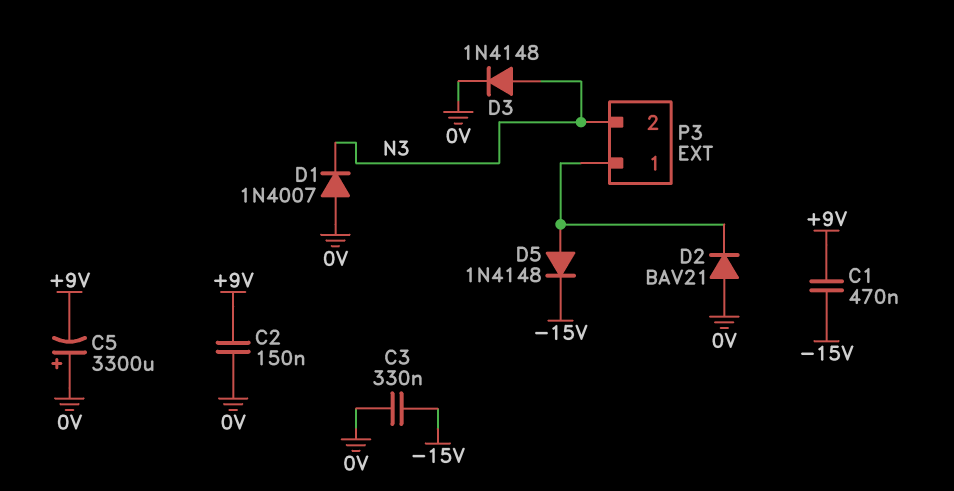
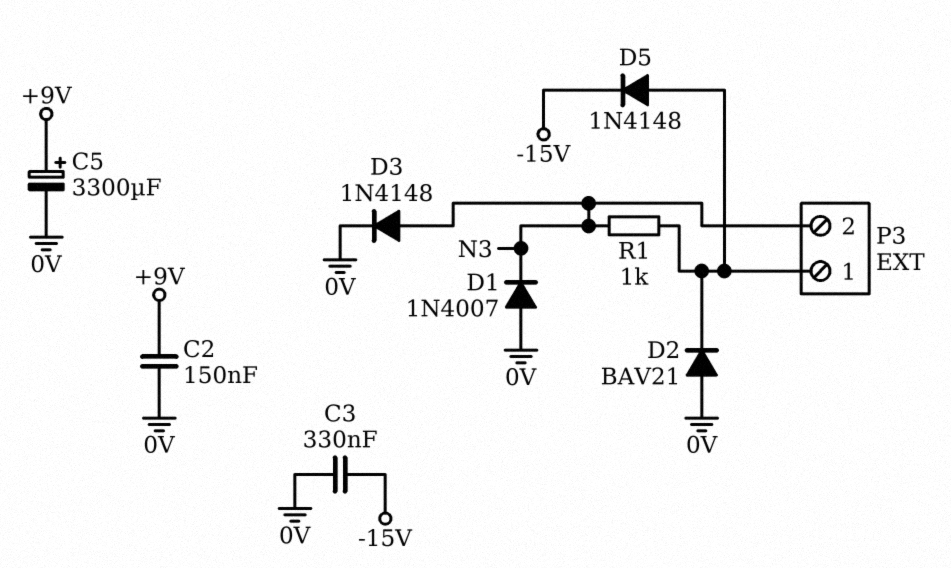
C1: 470nF (+9V, -15V) -> none
C5: 3300uF (plus 0V, minus +9V) -> 3300uF (plus +9V, minus 0V)
R1: none -> 1k (N3, P3/1)

